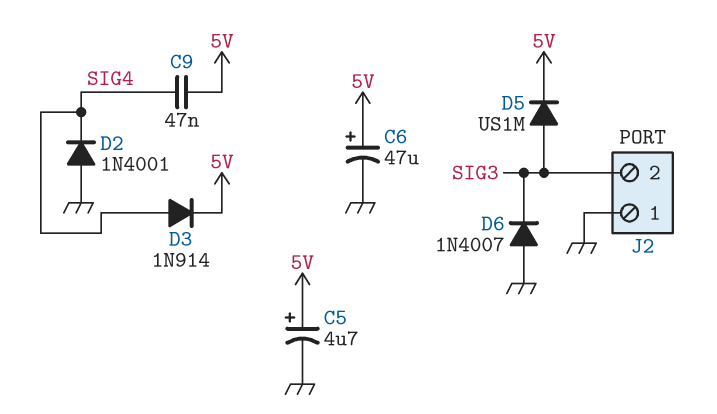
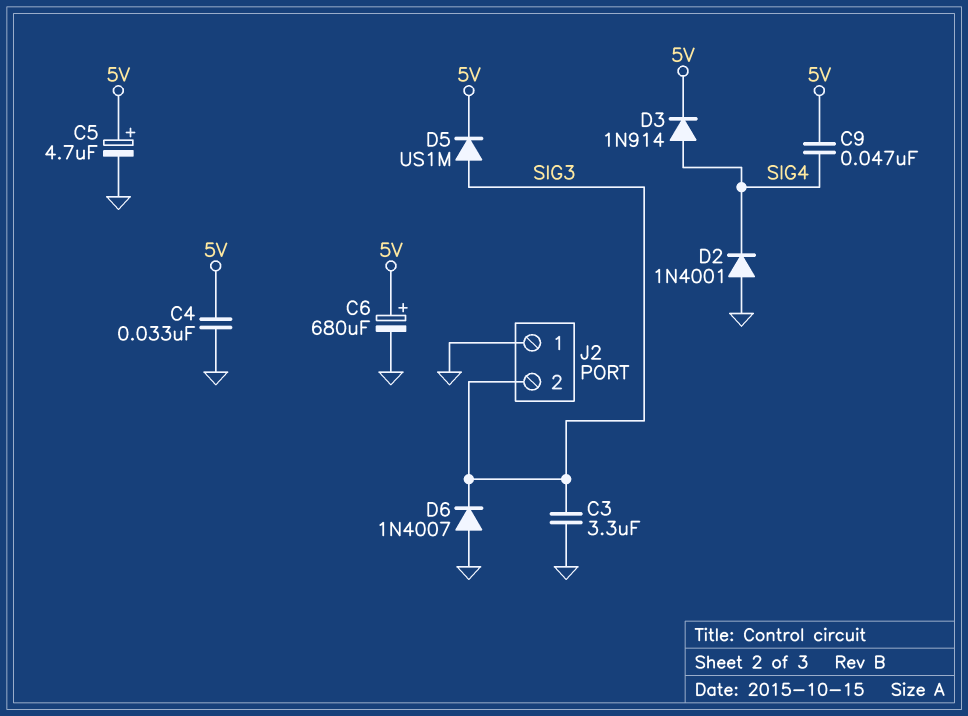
C3: none -> 3.3uF (GND, SIG3)
C4: none -> 33nF (5V, GND)
C6: 47uF (plus 5V, minus GND) -> 680uF (plus 5V, minus GND)

